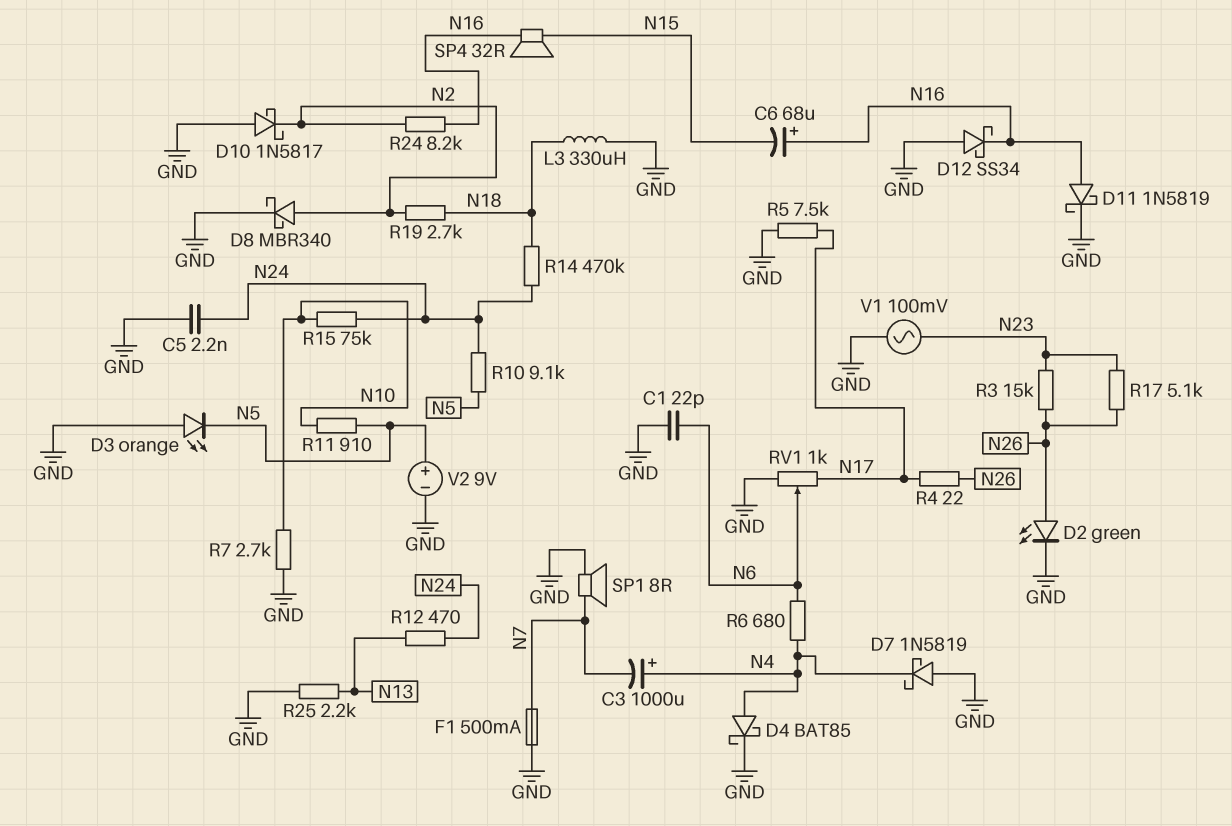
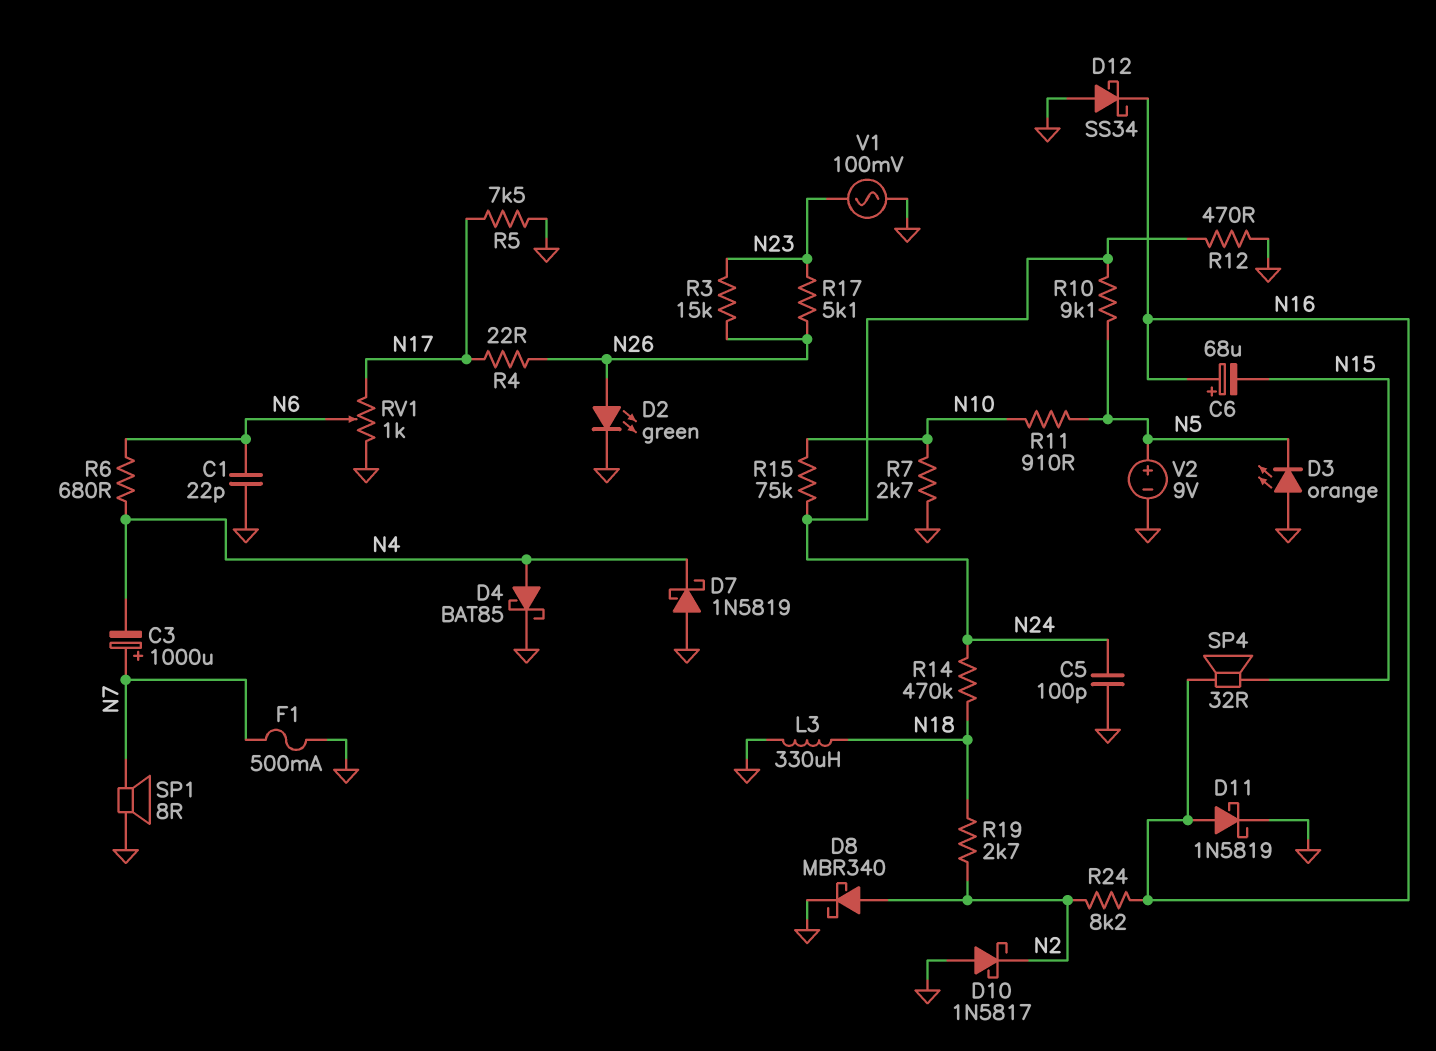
C3: 1000uF (plus N4, minus N7) -> 1000uF (plus N7, minus N4)
C5: 2.2nF (GND, N24) -> 100pF (GND, N24)
R12: 470 (N13, N24) -> 470 (GND, N24)
R25: 2.2k (GND, N13) -> none

